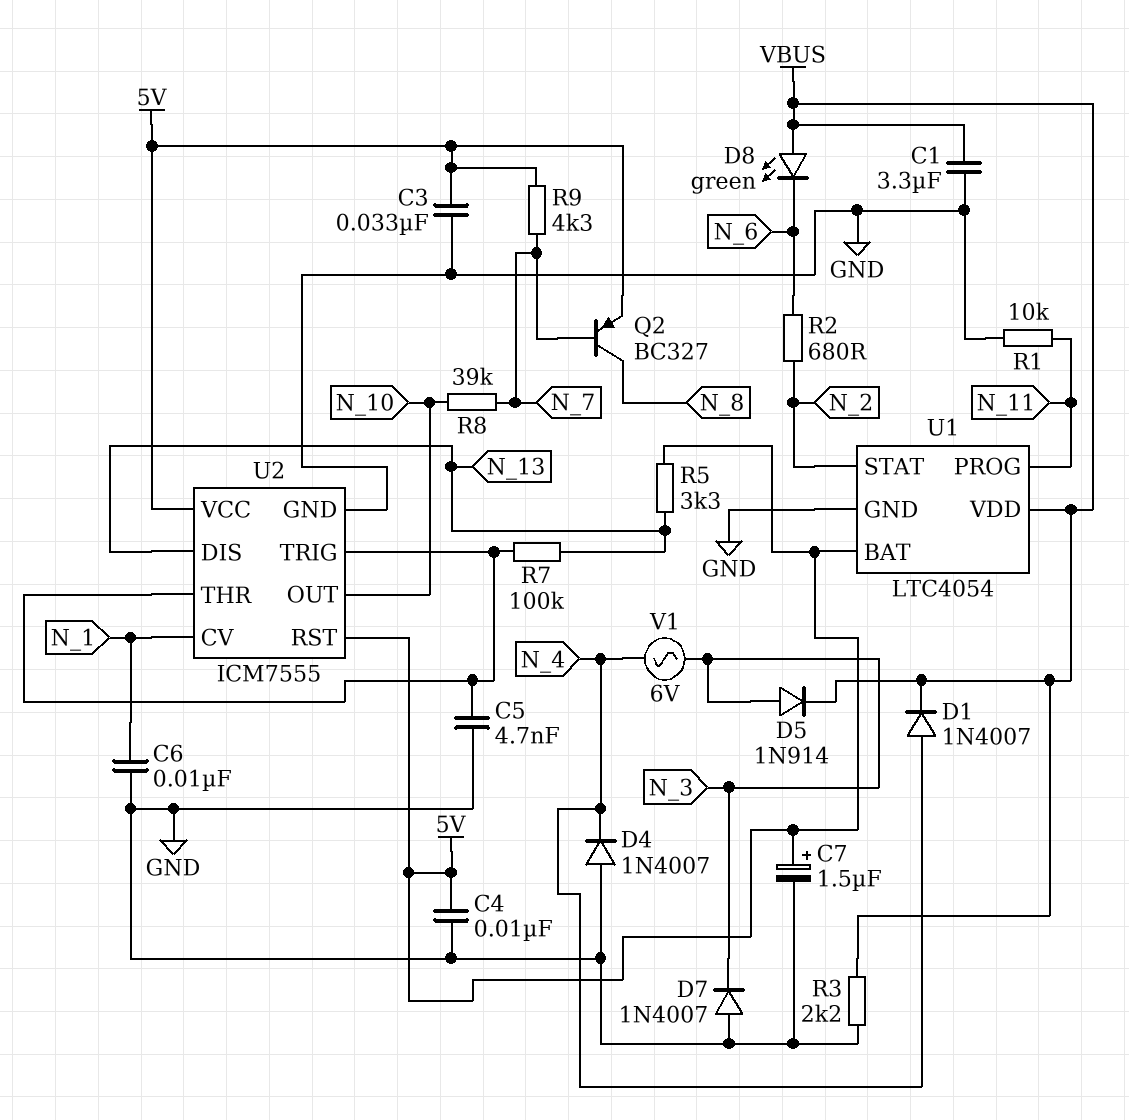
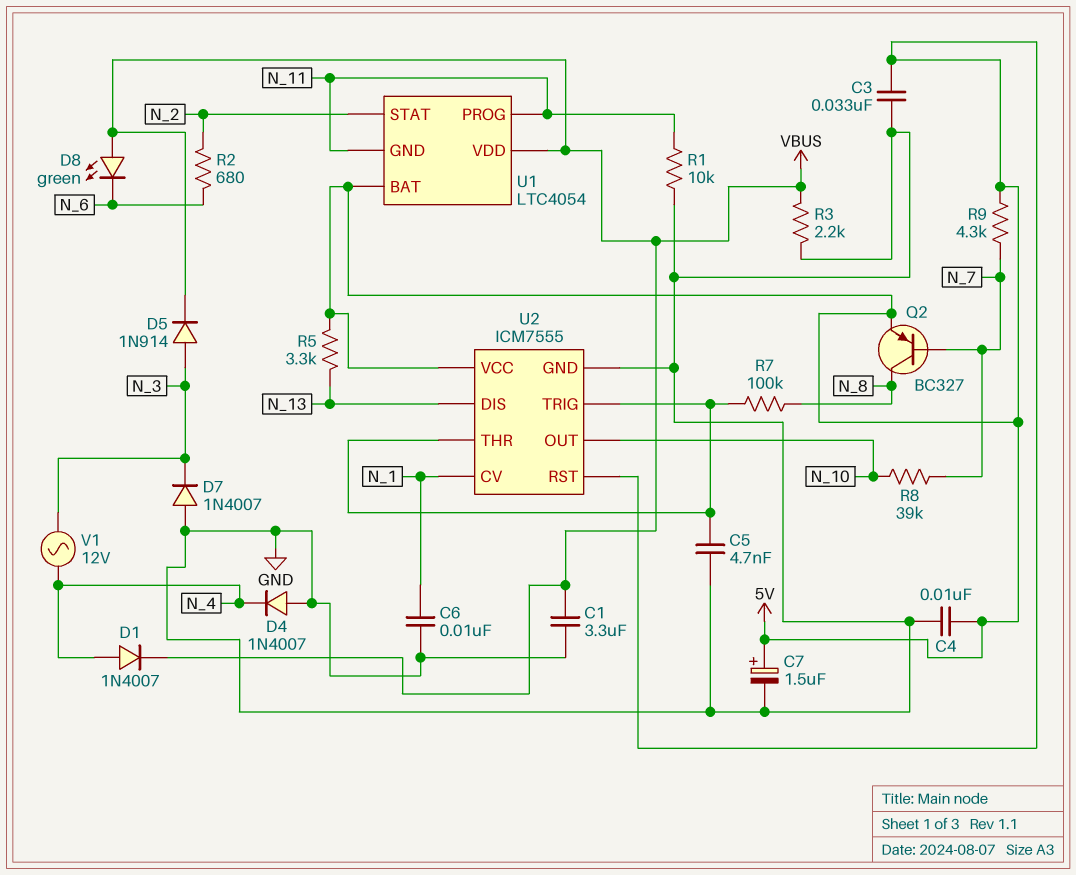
R7: 100k (N_13, U2/THR) -> 100k (N_8, U2/THR)
U1 pin GND: GND -> N_11
V1: AC 6V (N_3, N_4) -> AC 12V (N_3, N_4)

